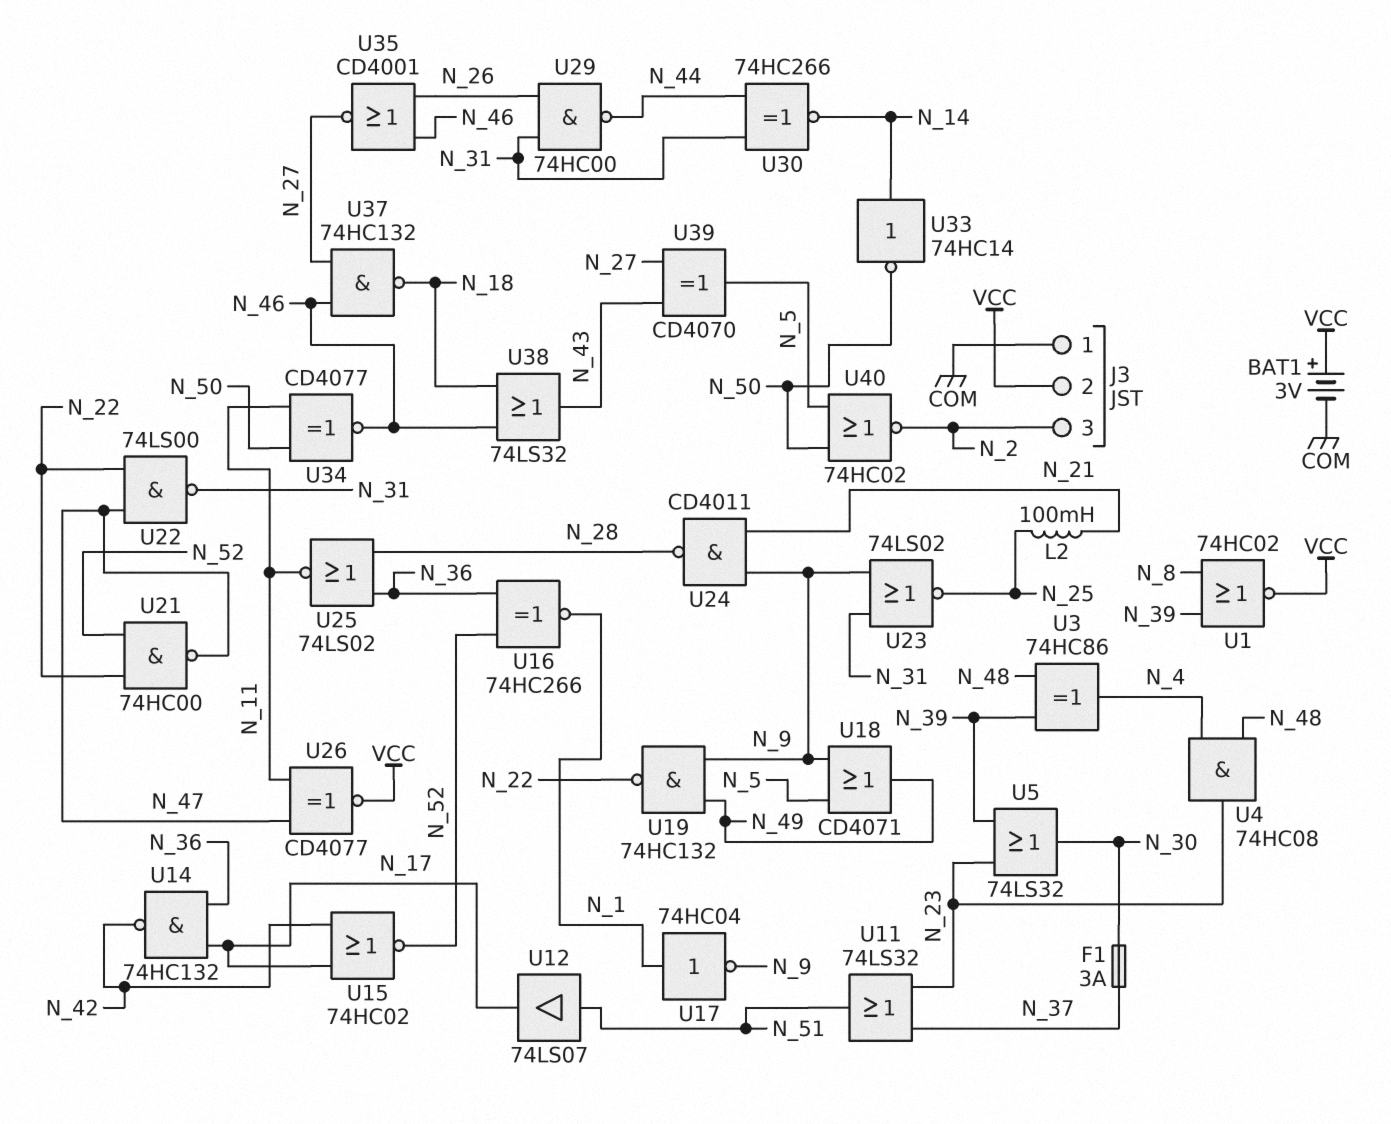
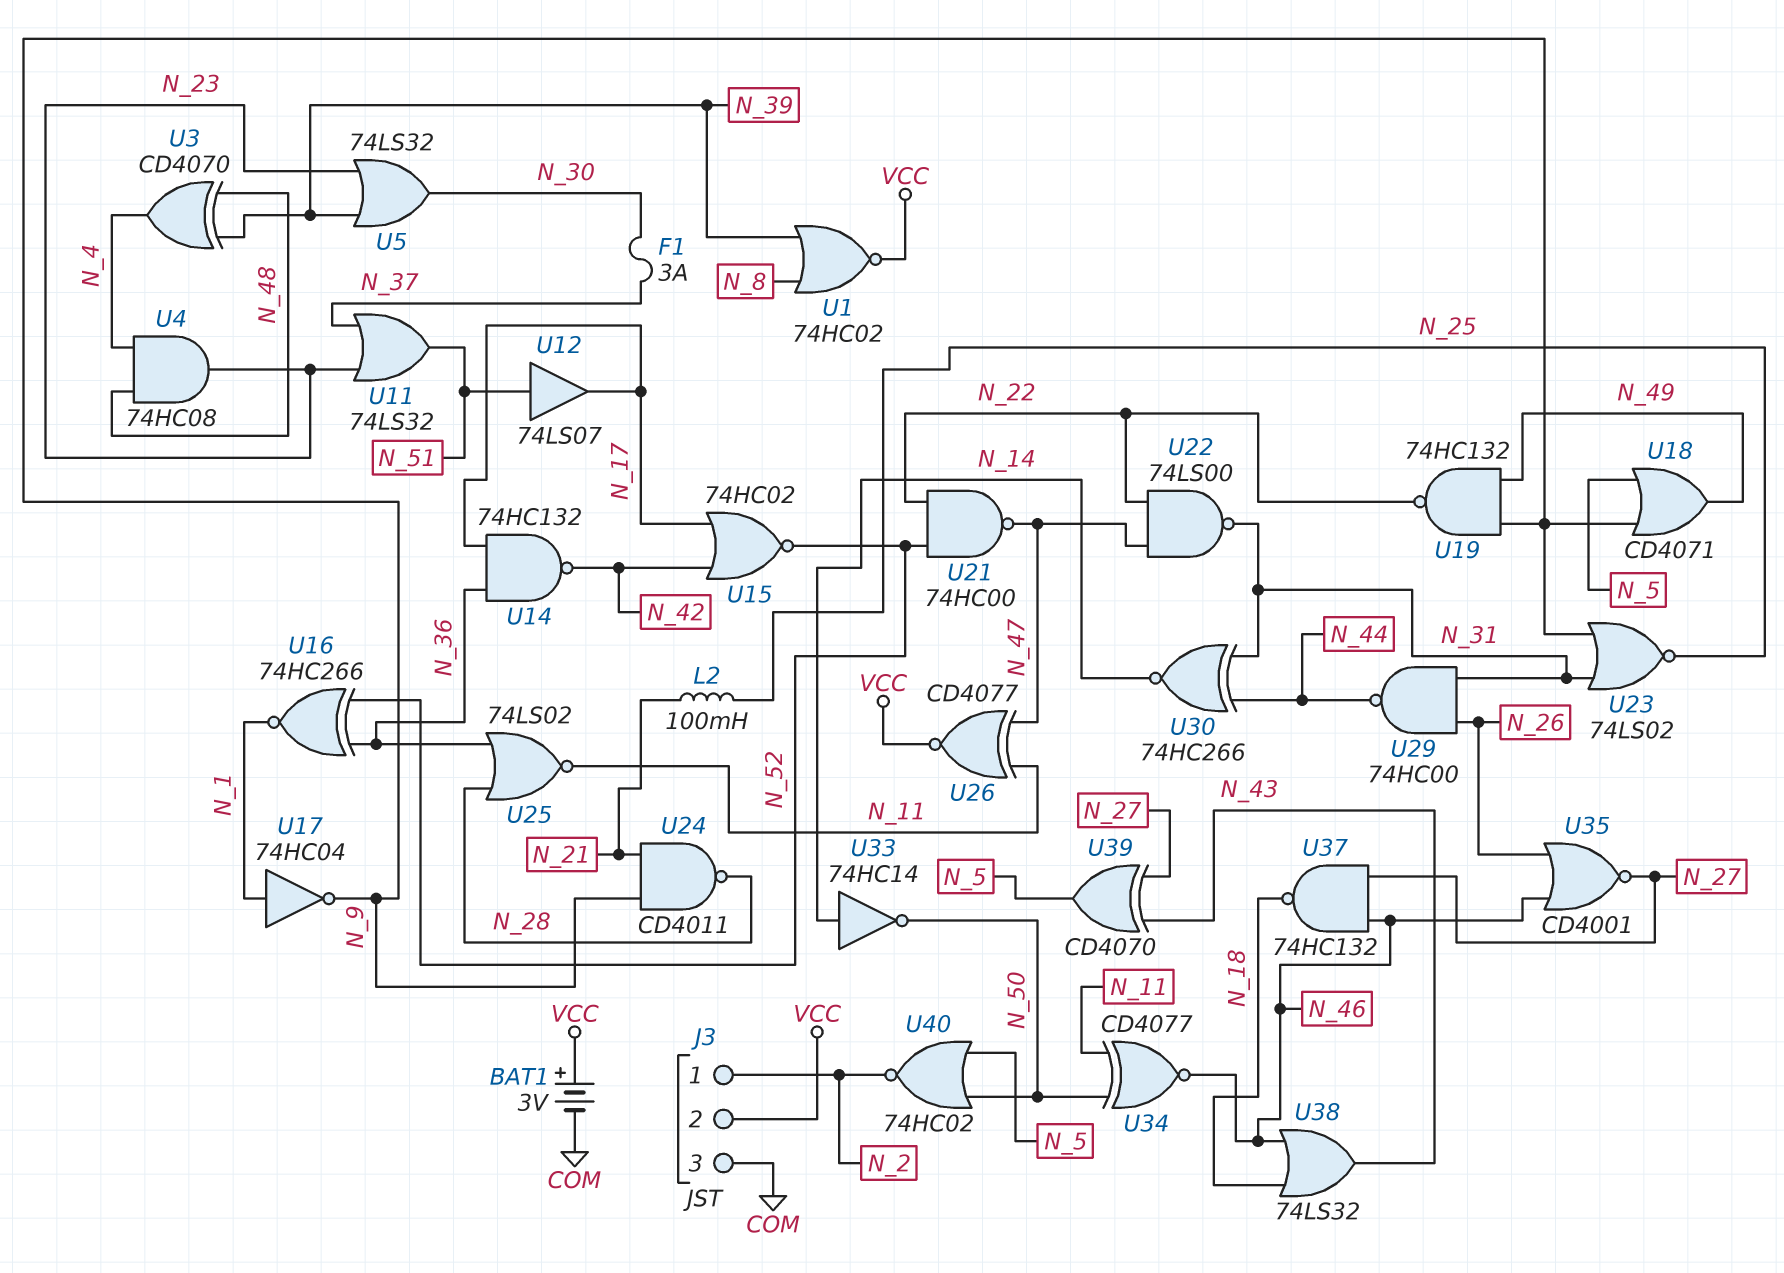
J3 pin 1: COM -> N_2
J3 pin 3: N_2 -> COM
U3: XOR 74HC86 (in N_39, in N_48, out N_4) -> XOR CD4070 (in N_39, in N_48, out N_4)

